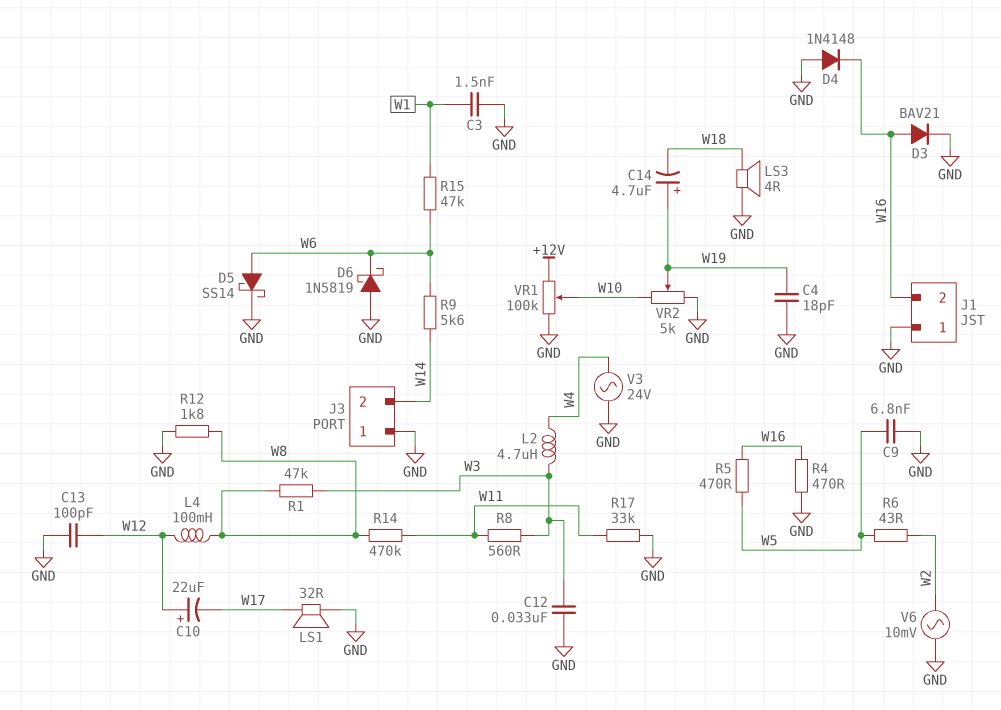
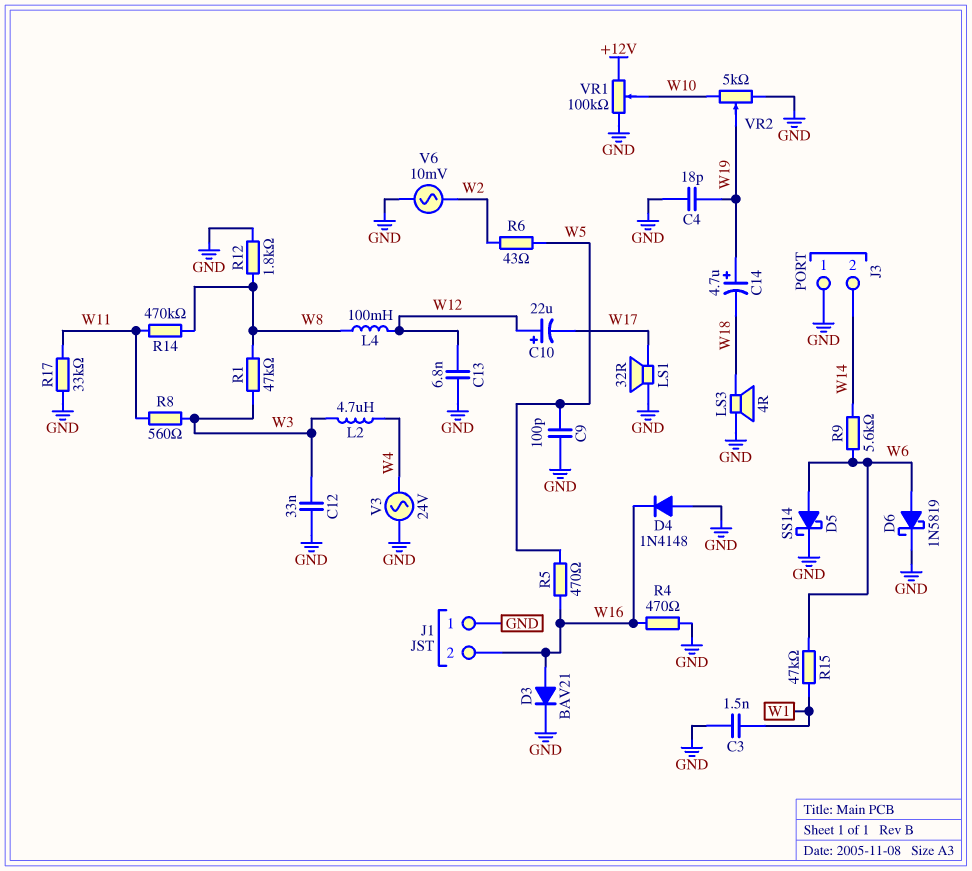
C9: 6.8nF (GND, W5) -> 100pF (GND, W5)
C13: 100pF (GND, W12) -> 6.8nF (GND, W12)
D6: schottky 1N5819 (A GND, K W6) -> schottky 1N5819 (A W6, K GND)

